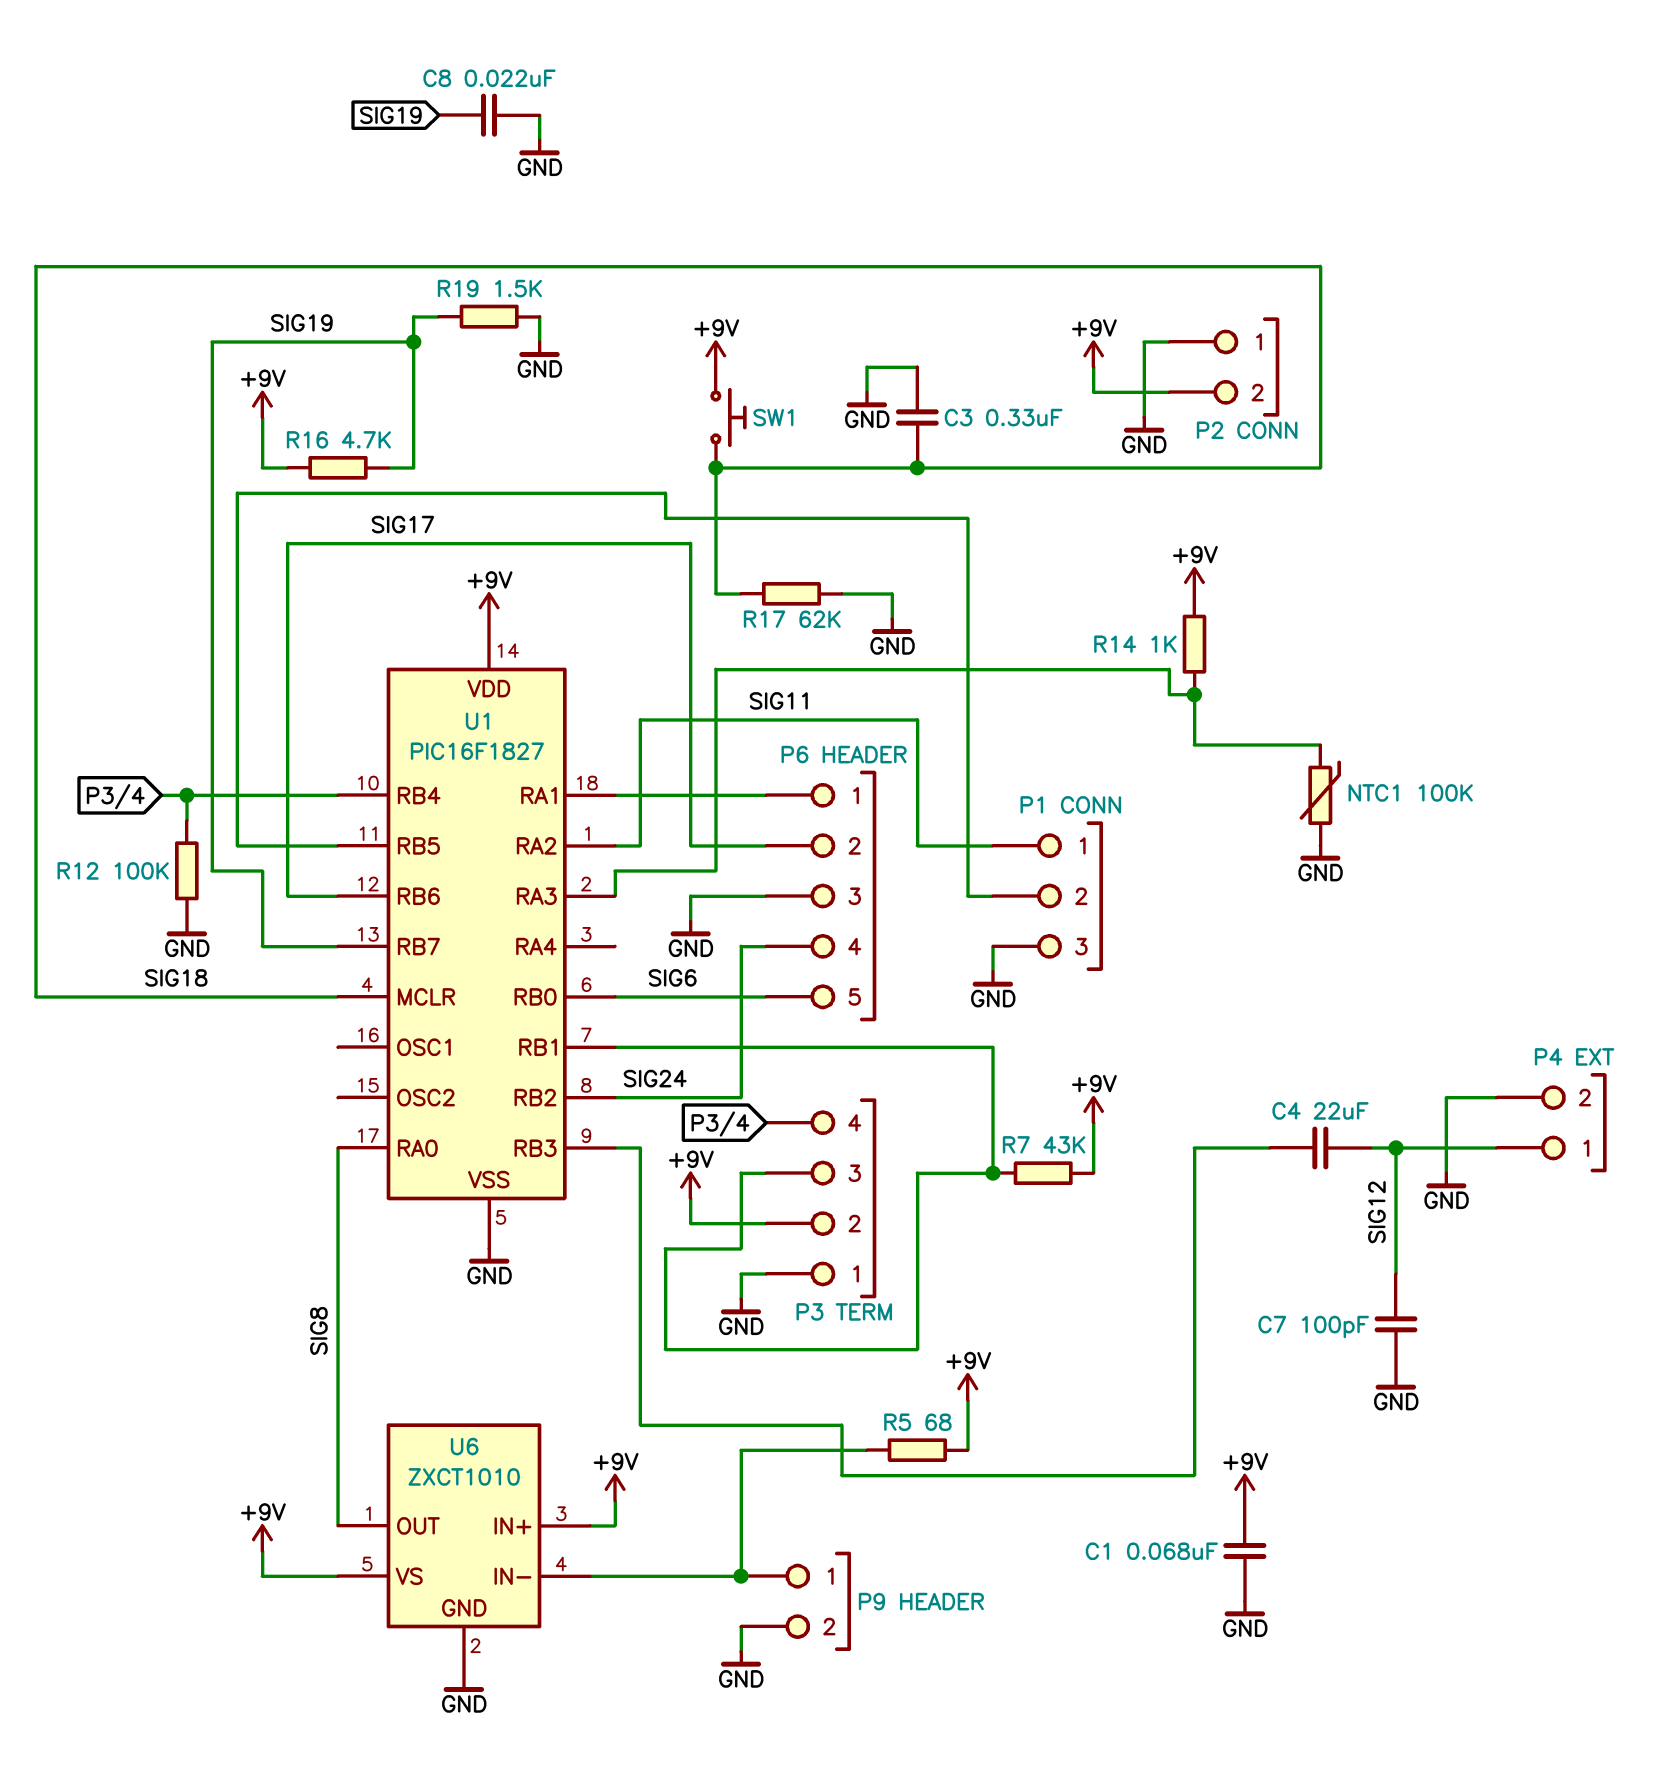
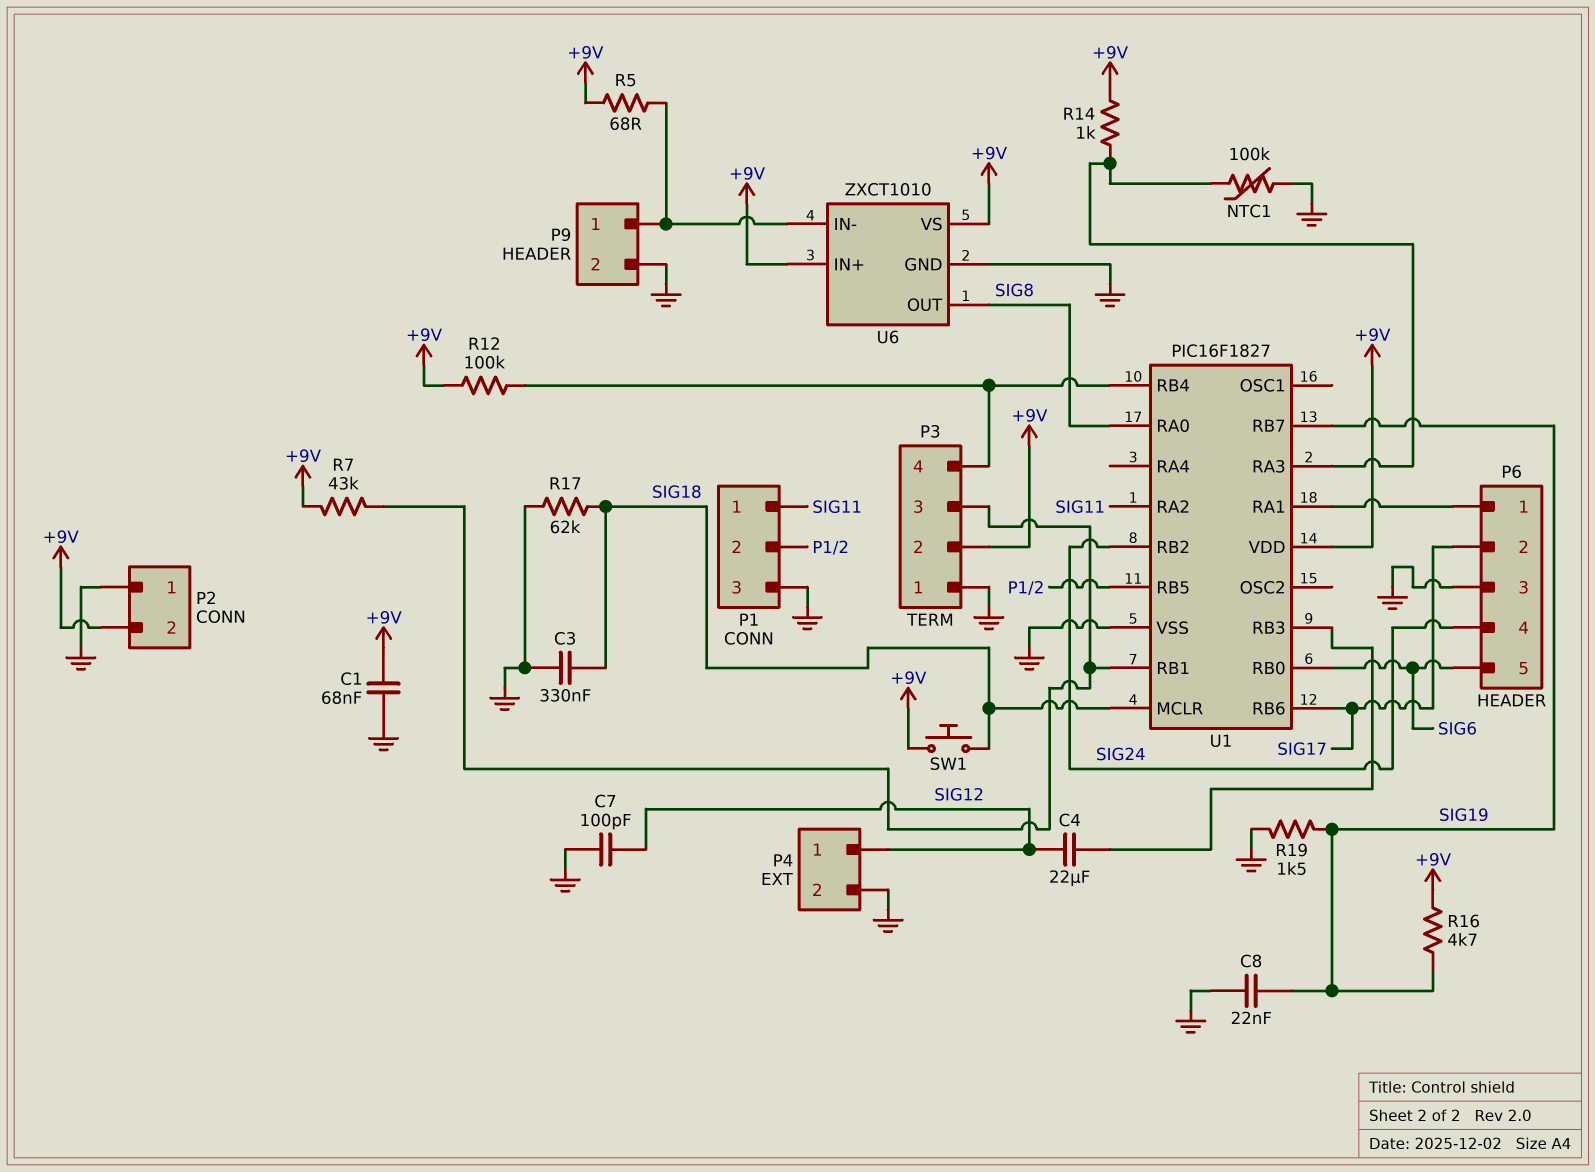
R12: 100k (GND, P3/4) -> 100k (+9V, P3/4)

